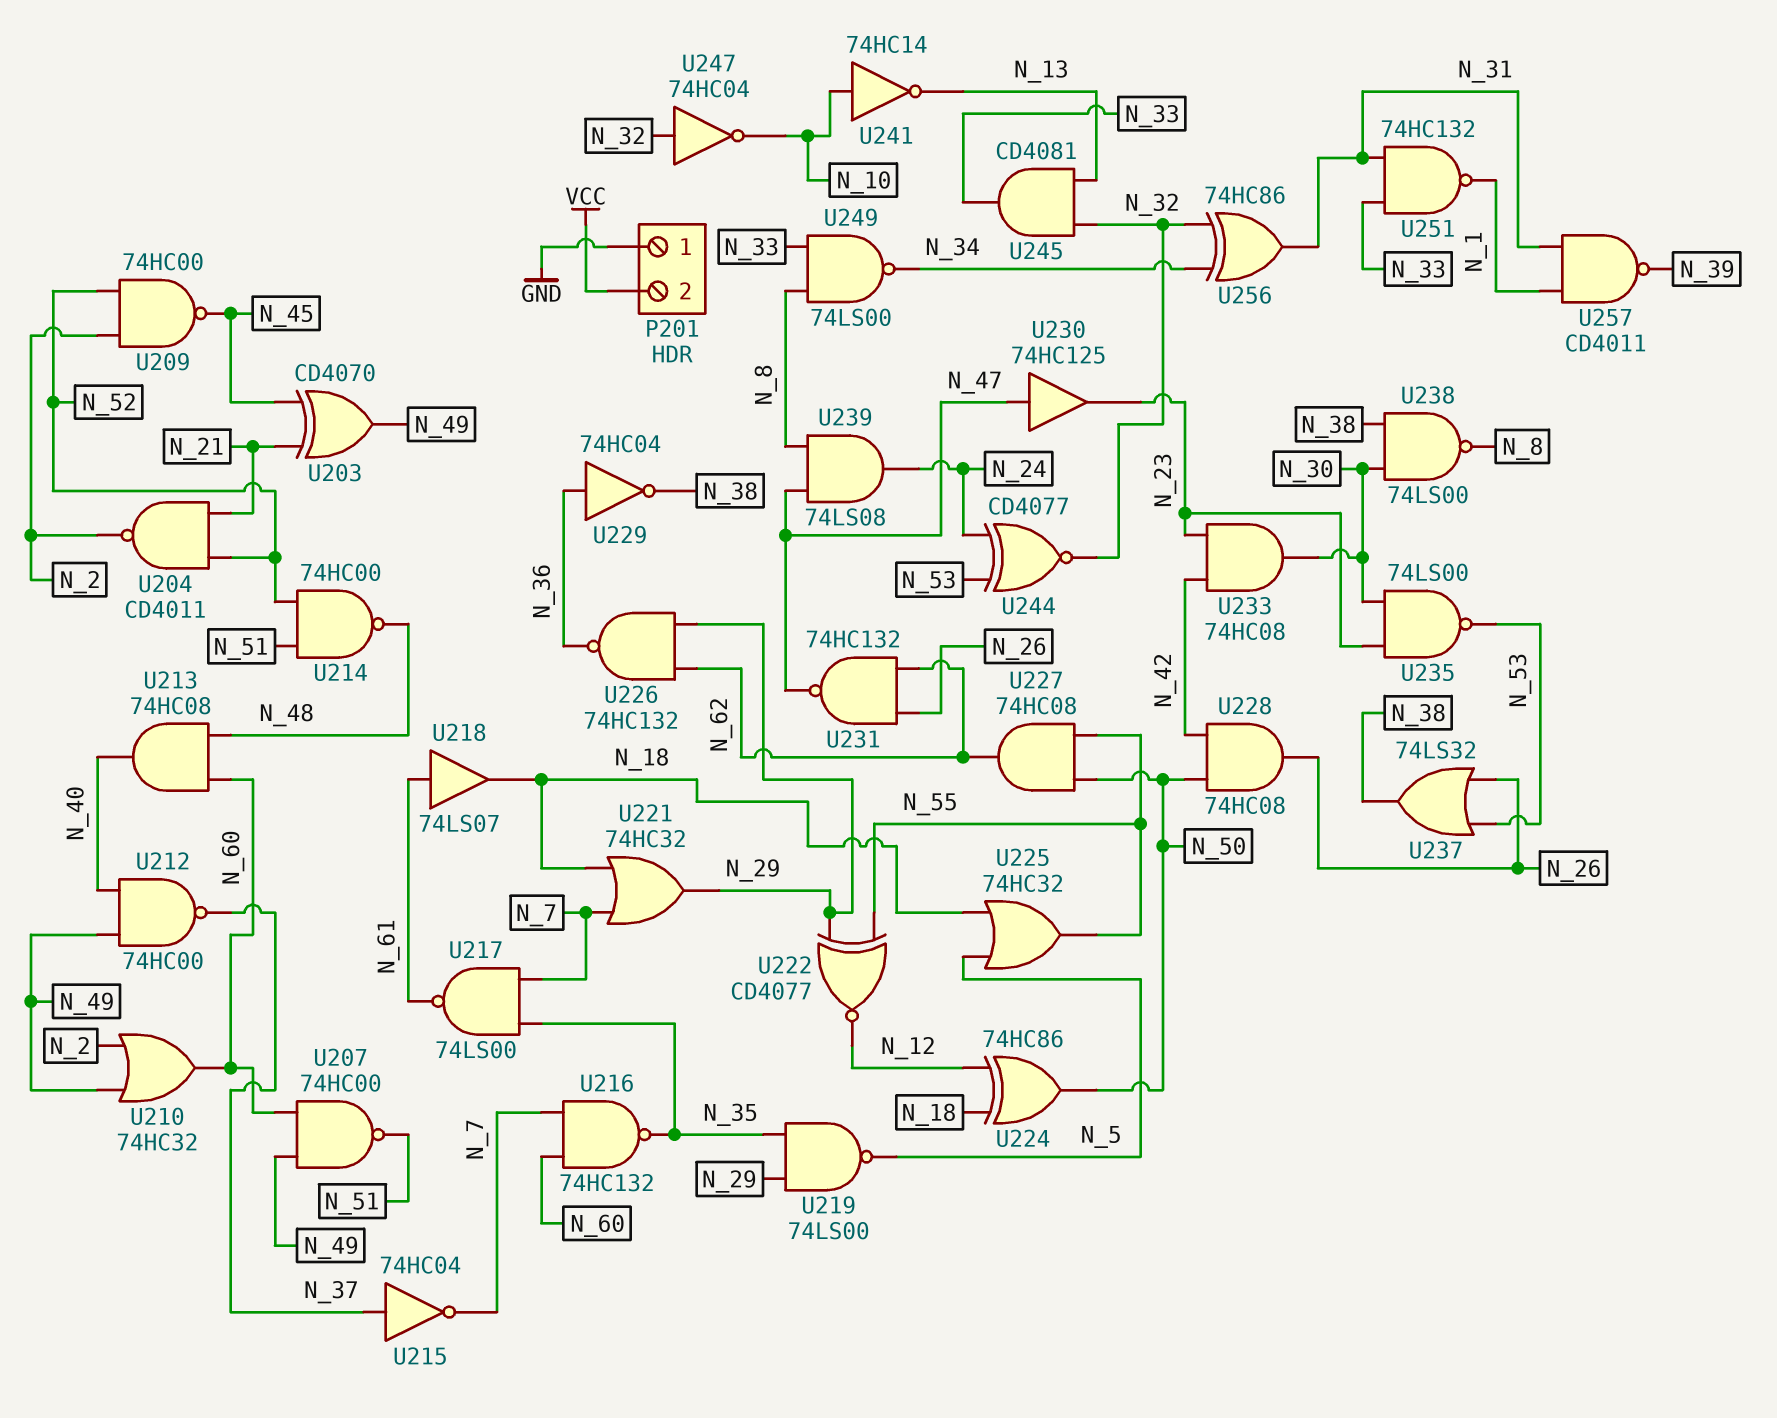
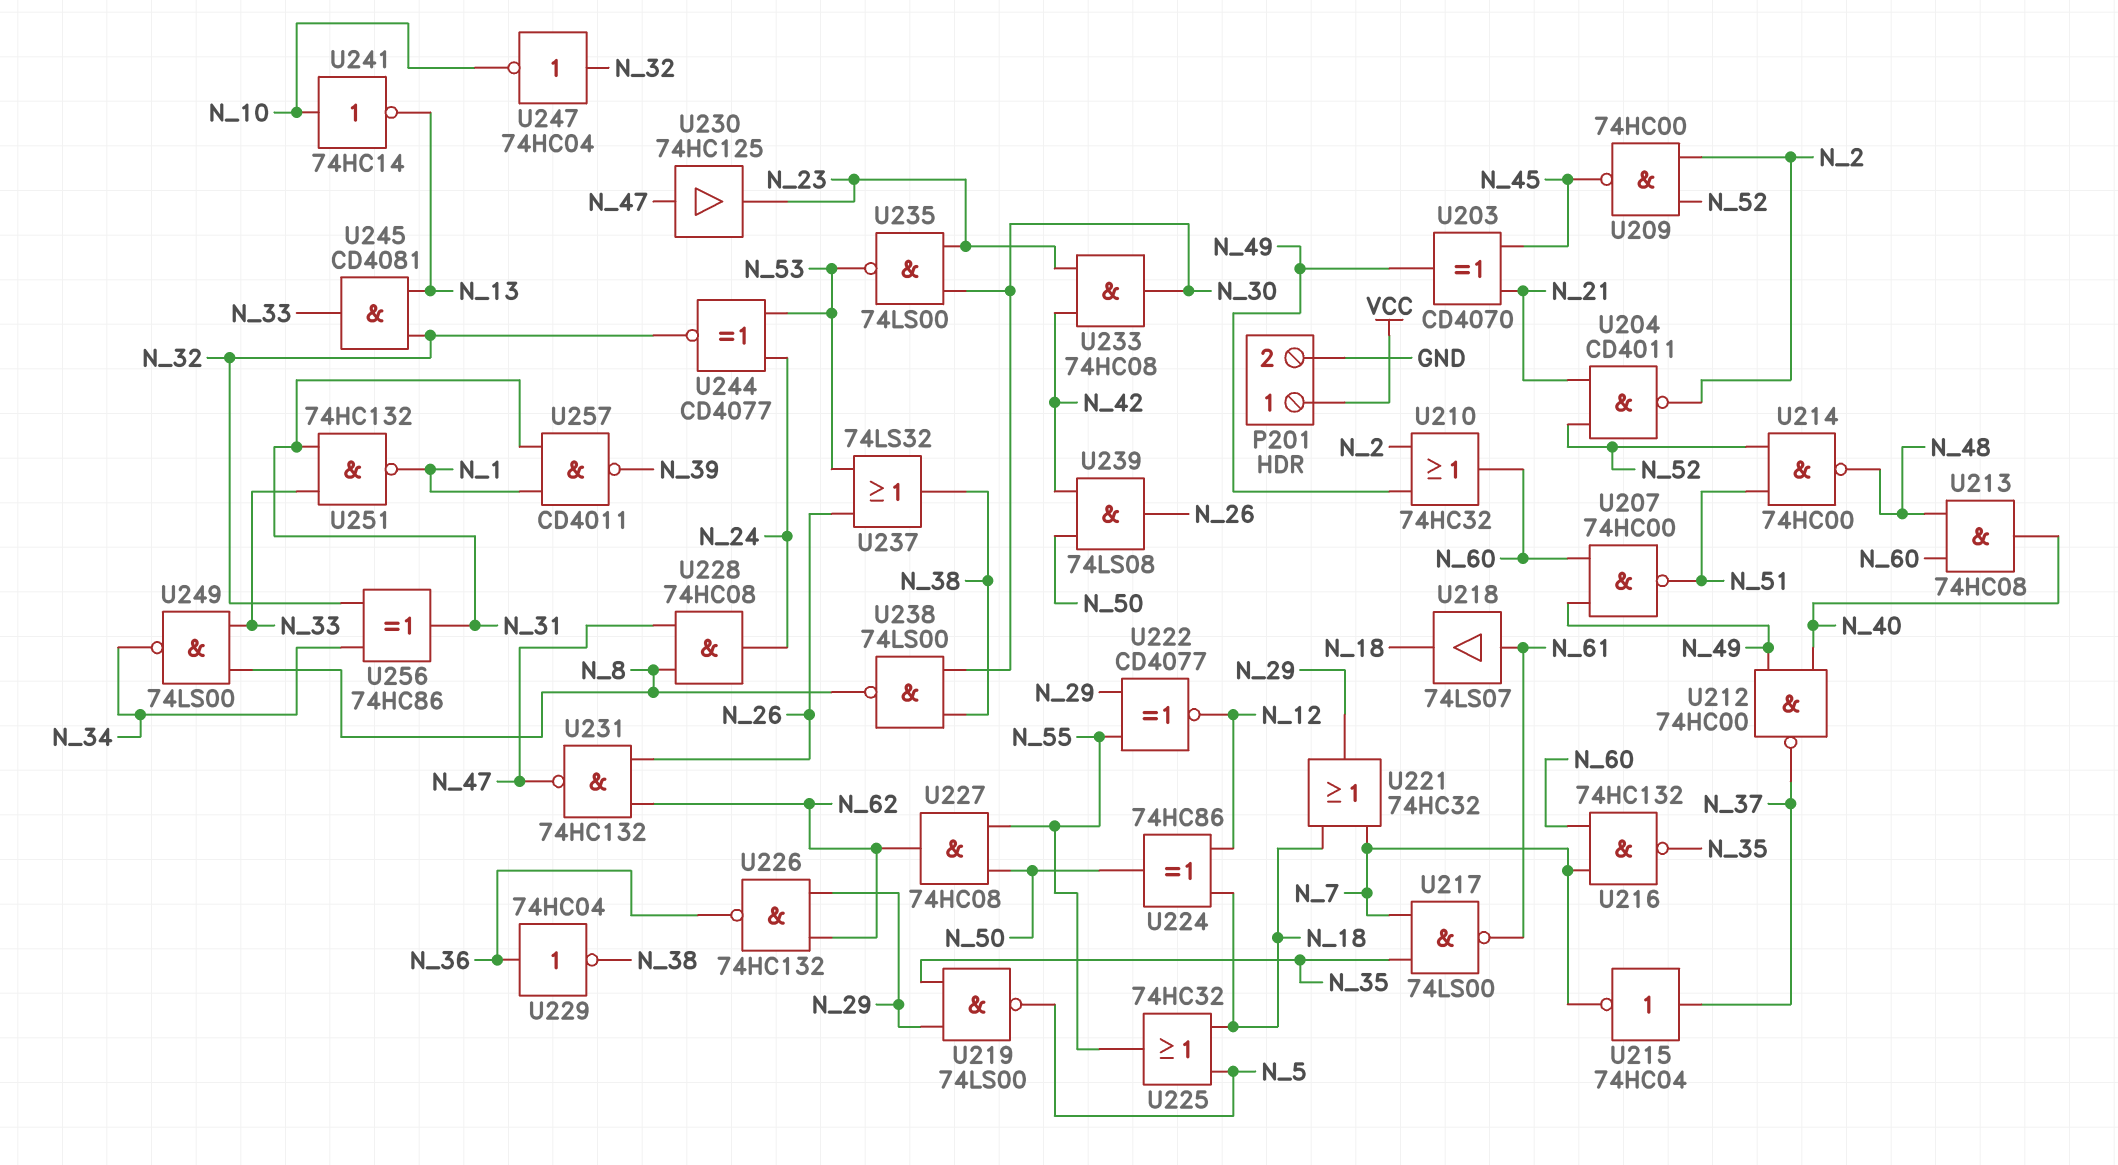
P201 pin 1: GND -> VCC
P201 pin 2: VCC -> GND
U228: AND 74HC08 (in N_42, in N_50, out N_26) -> AND 74HC08 (in N_8, in N_47, out N_24)
U239: AND 74LS08 (in N_8, in N_47, out N_24) -> AND 74LS08 (in N_42, in N_50, out N_26)

